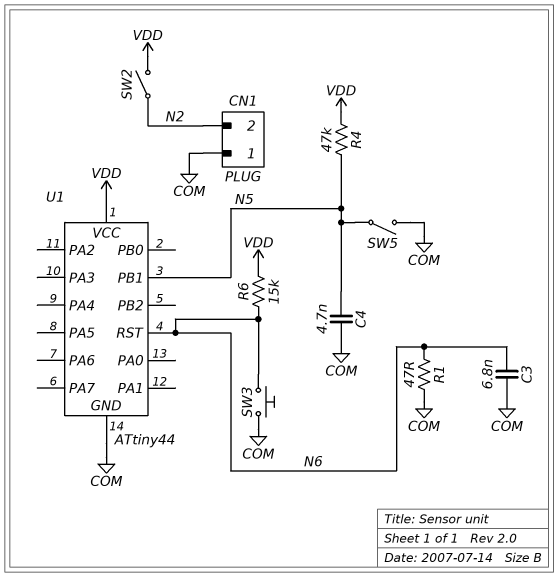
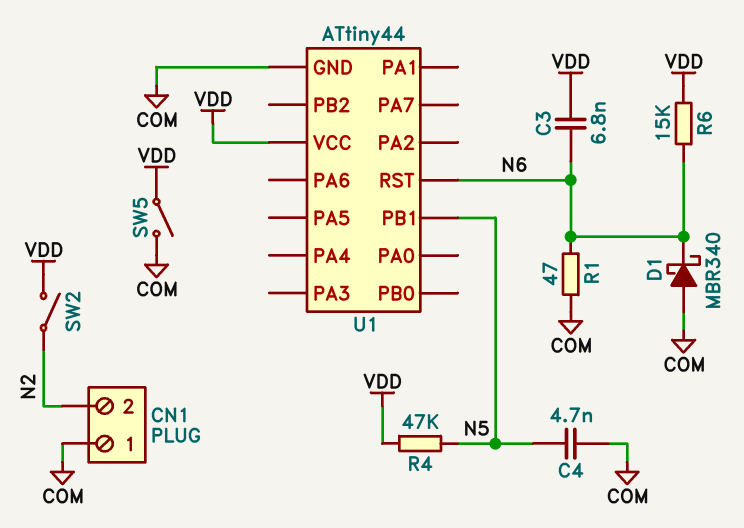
C3: 6.8nF (COM, N6) -> 6.8nF (N6, VDD)
D1: none -> schottky MBR340 (A COM, K N6)
SW3: button (COM, N6) -> none
SW5: switch (COM, N5) -> switch (COM, VDD)

